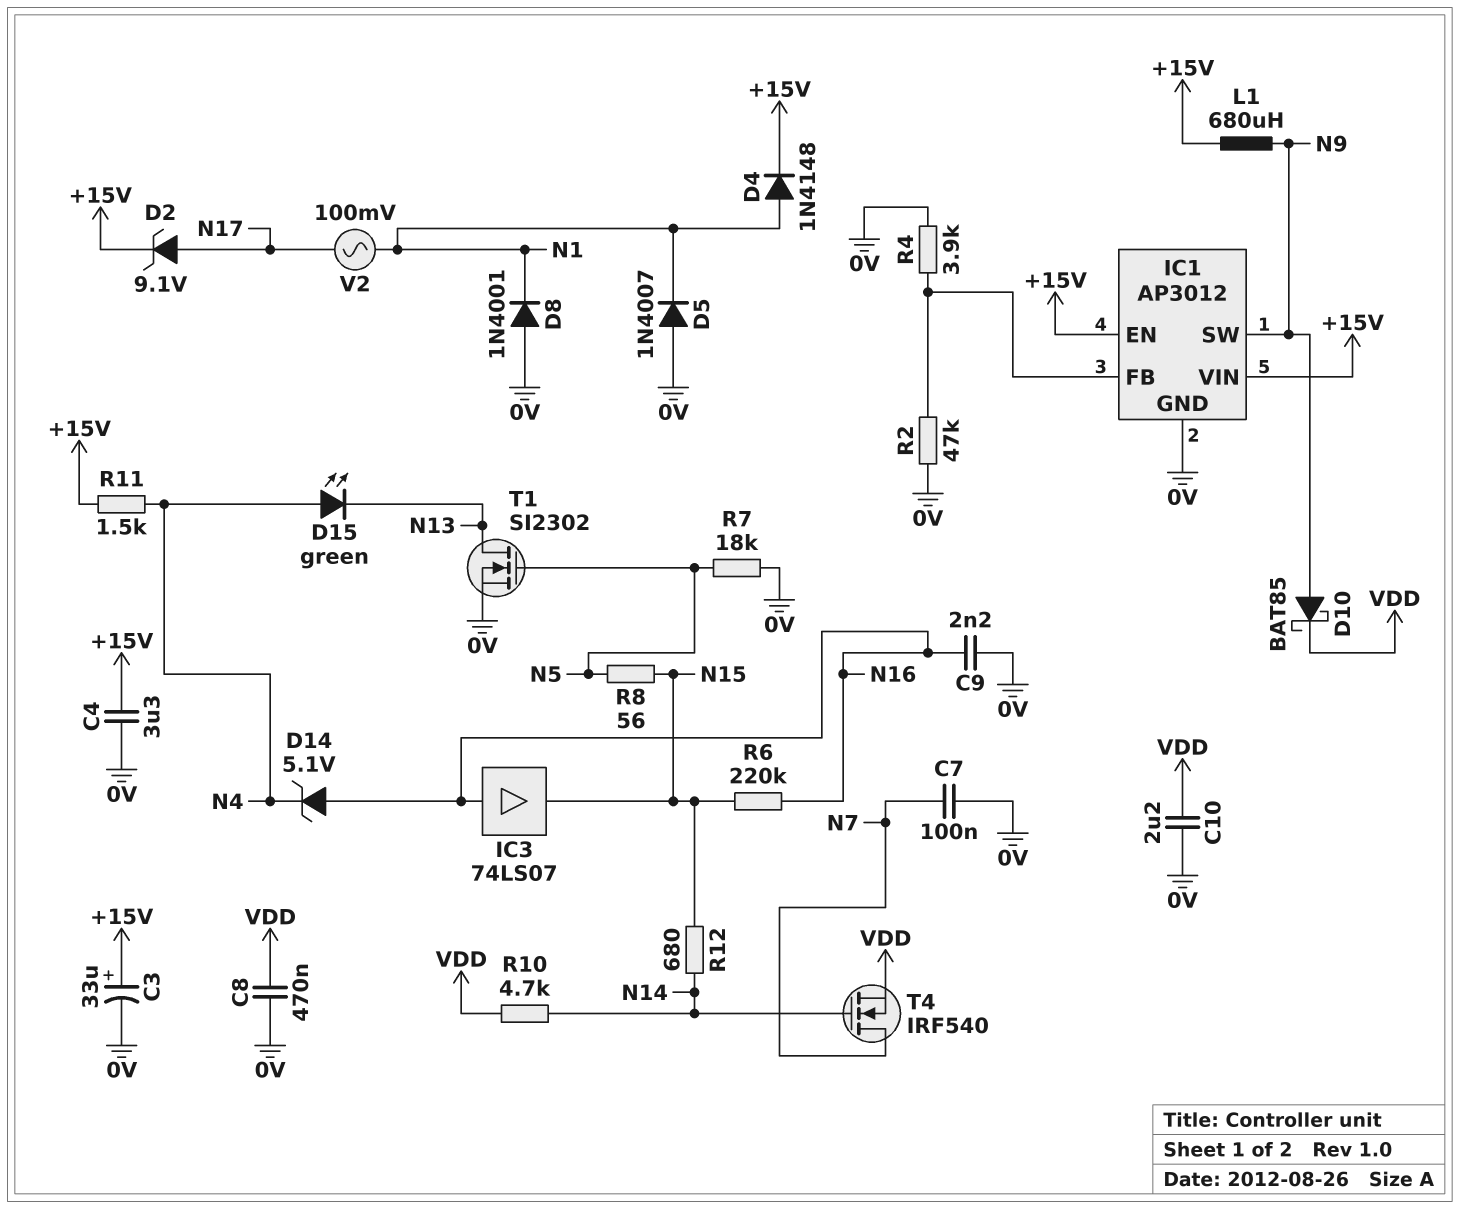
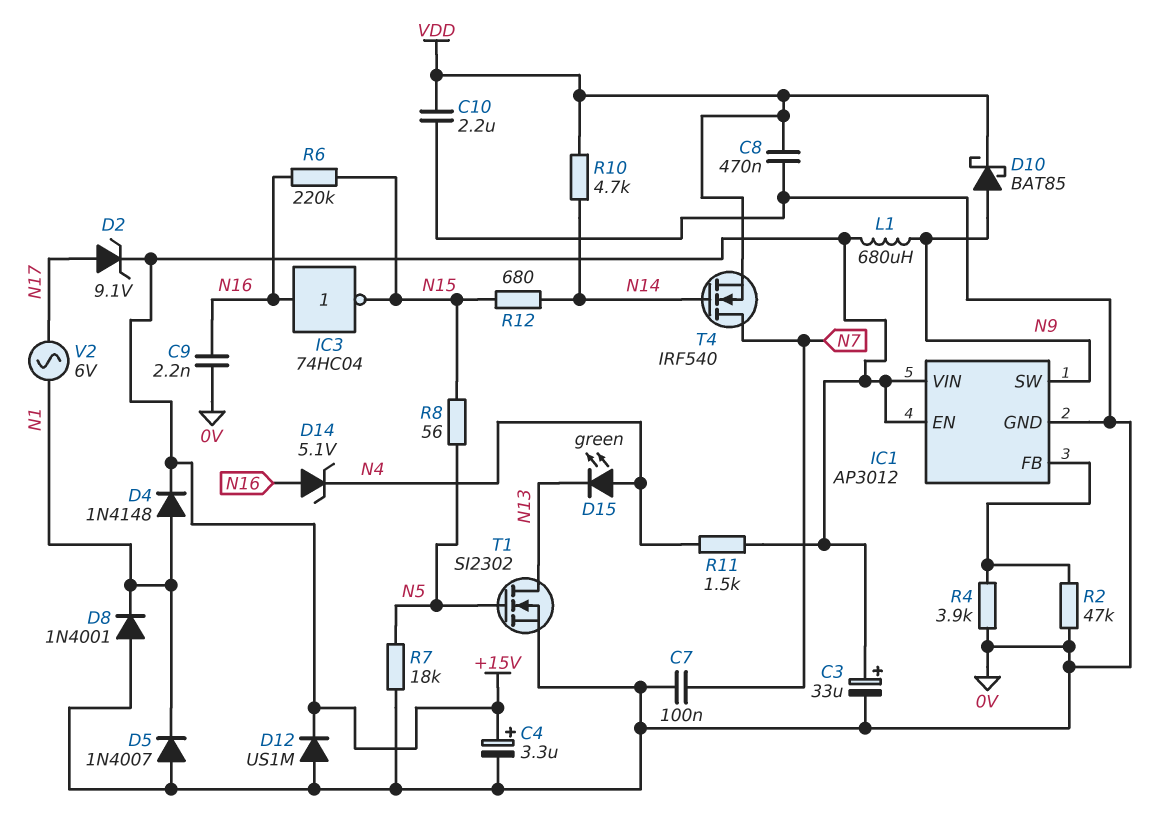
C4: 3.3uF (+15V, 0V) -> 3.3uF (plus +15V, minus 0V)
D12: none -> diode US1M (A 0V, K +15V)
IC3: buffer 74LS07 (in N16, out N15) -> NOT 74HC04 (in N16, out N15)
V2: AC 100mV (N1, N17) -> AC 6V (N1, N17)

